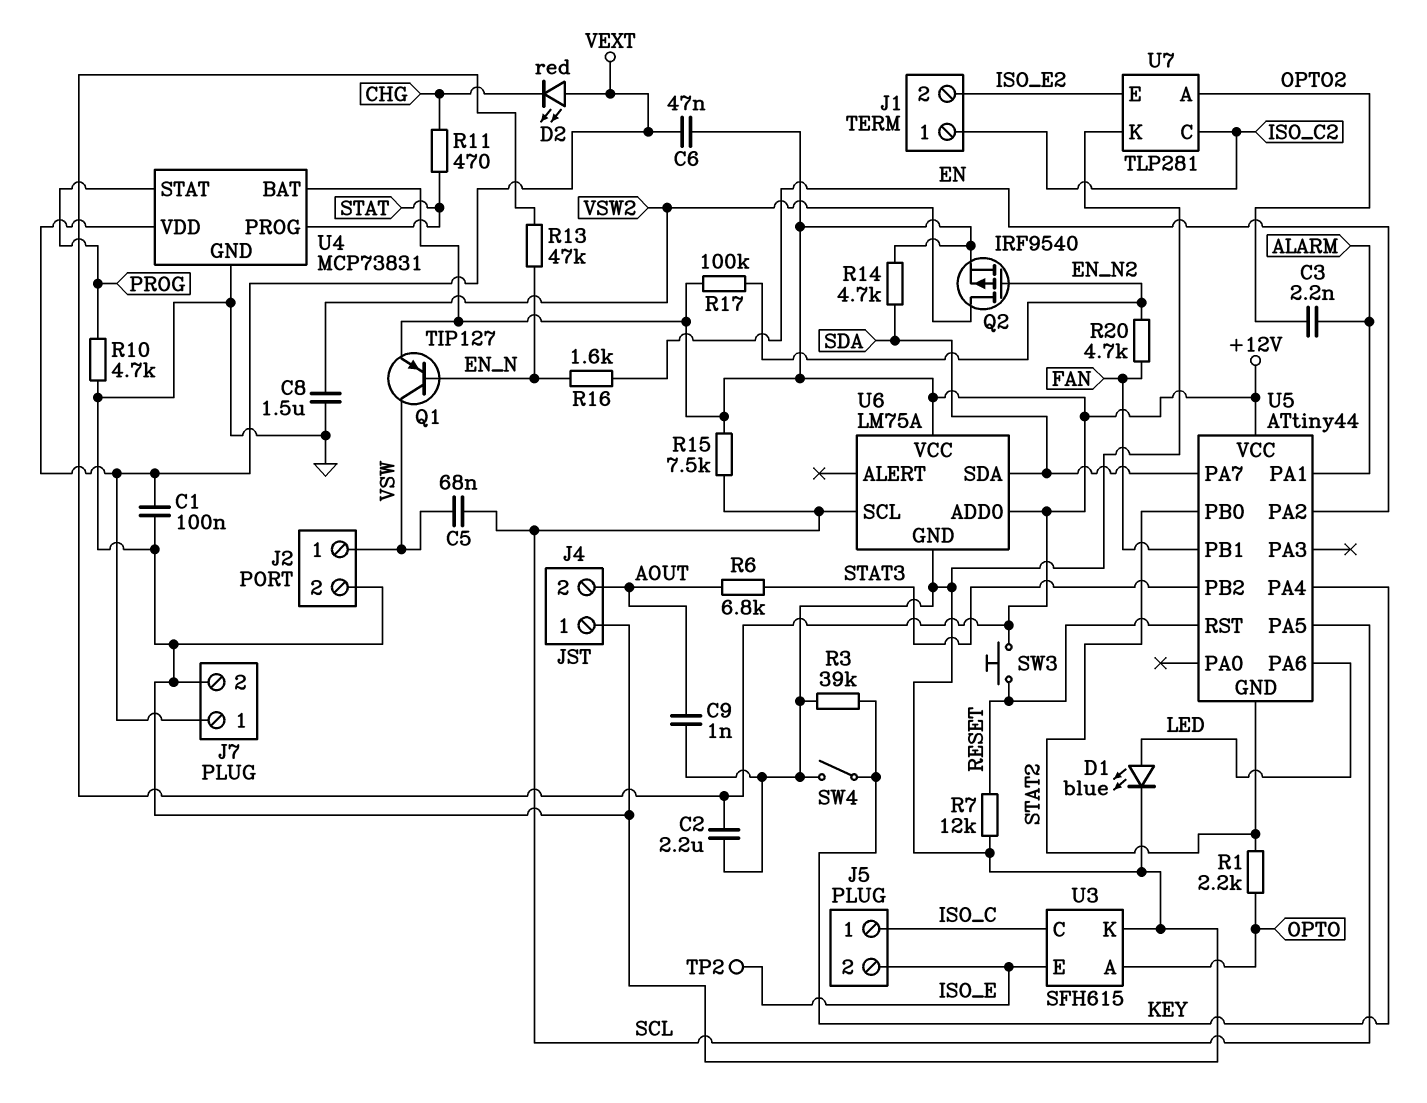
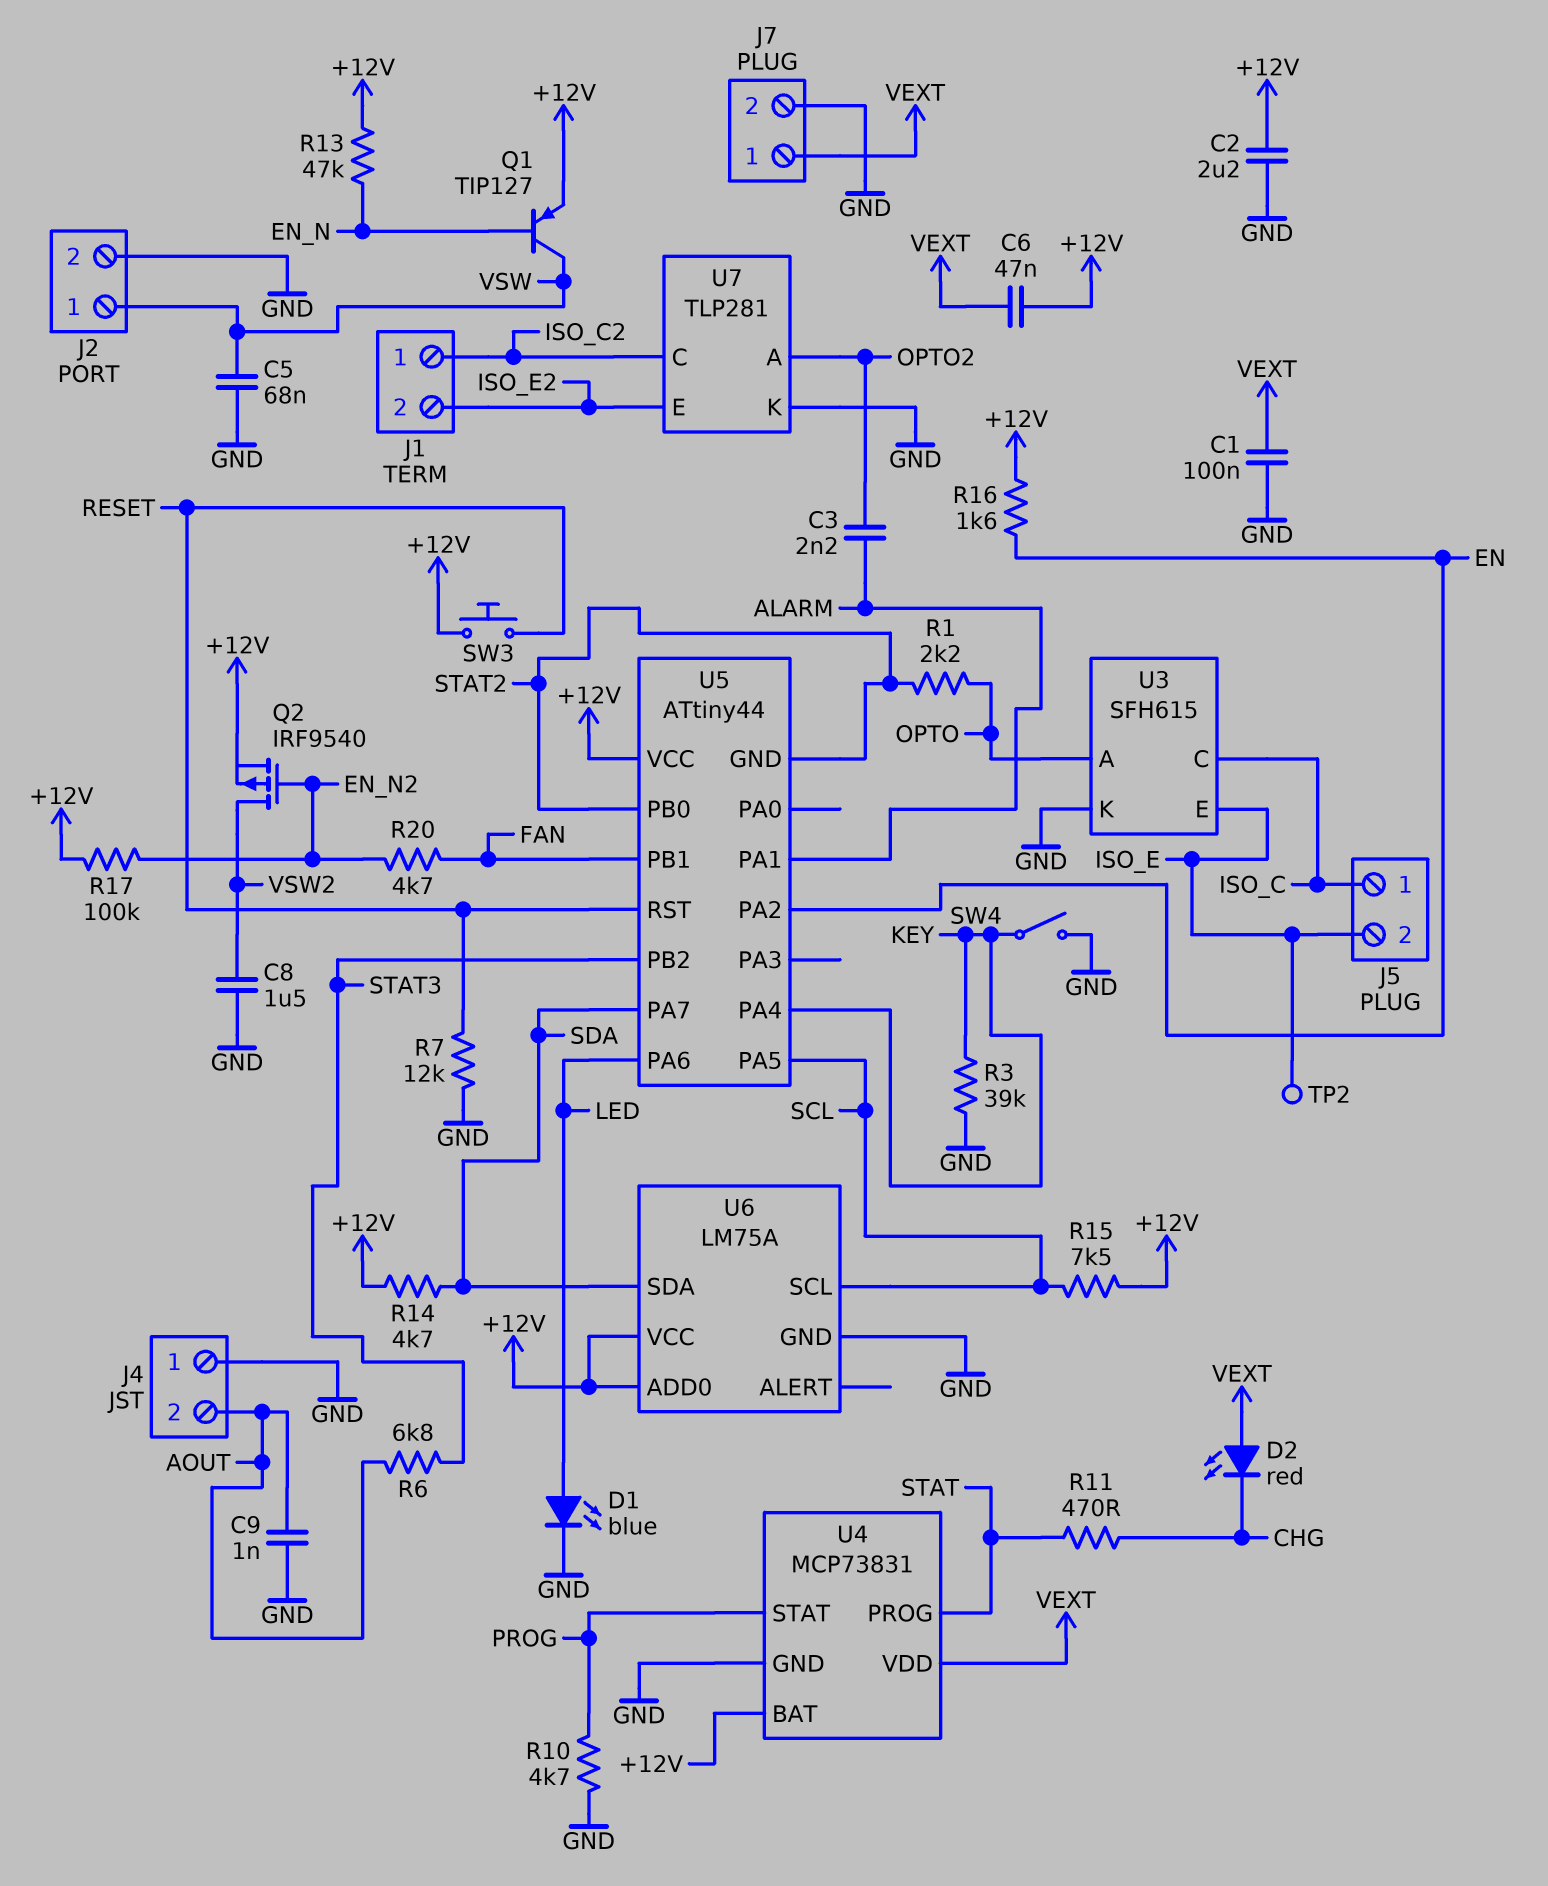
C5: 68nF (SCL, VSW) -> 68nF (GND, VSW)
R16: 1.6k (EN, EN_N) -> 1.6k (+12V, EN)

